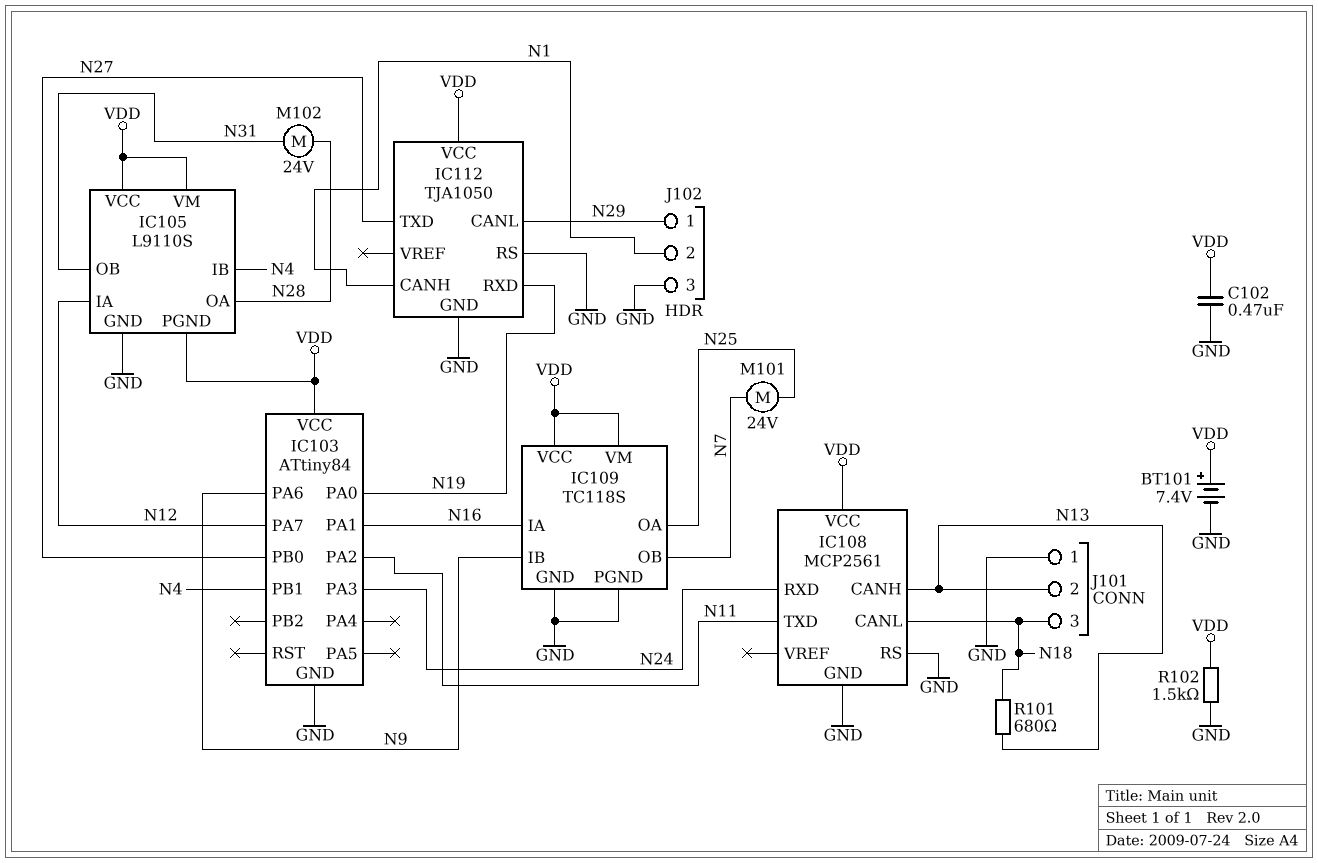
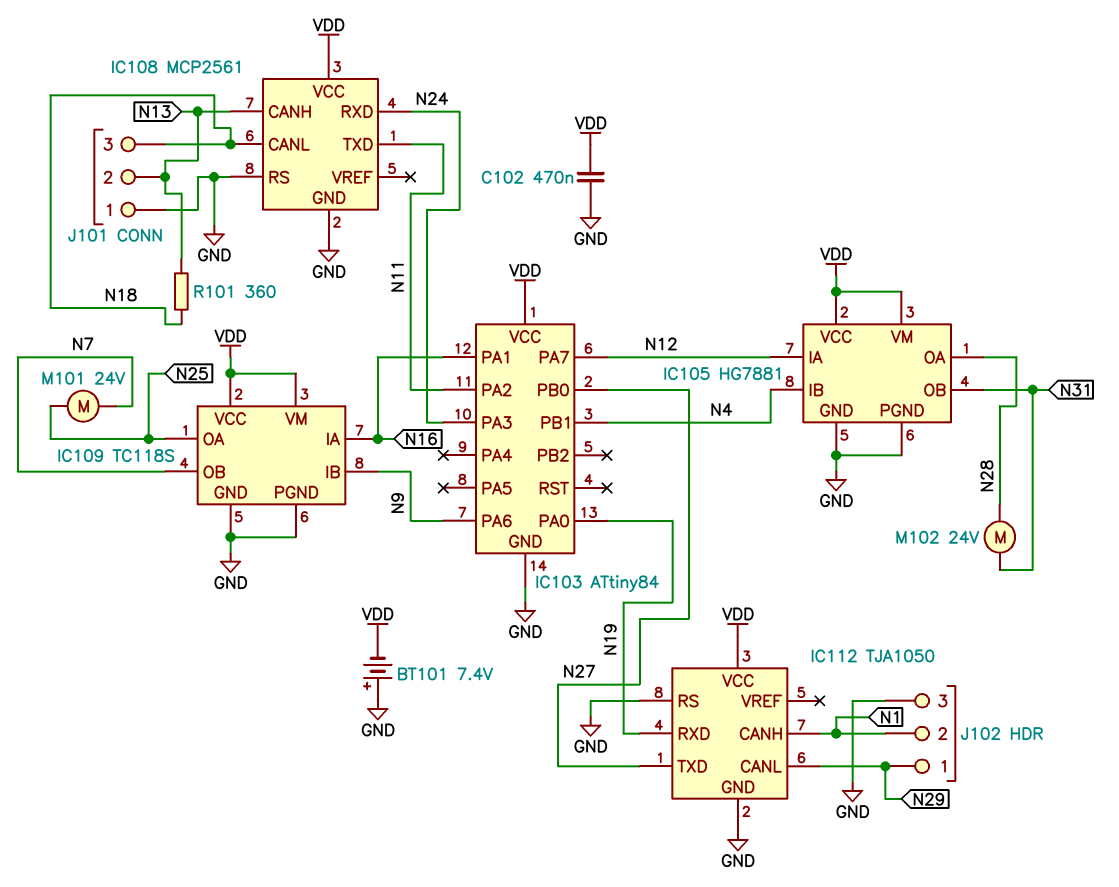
BT101: 7.4V (plus VDD, minus GND) -> 7.4V (plus GND, minus VDD)
IC105: L9110S -> HG7881
IC105 pin PGND: VDD -> GND
R101: 680 (N13, N18) -> 360 (N13, N18)
R102: 1.5k (GND, VDD) -> none

